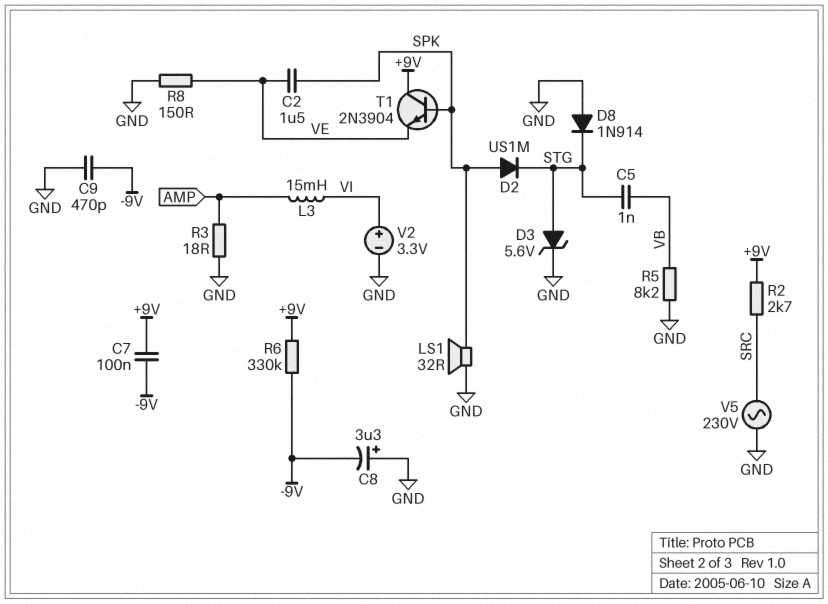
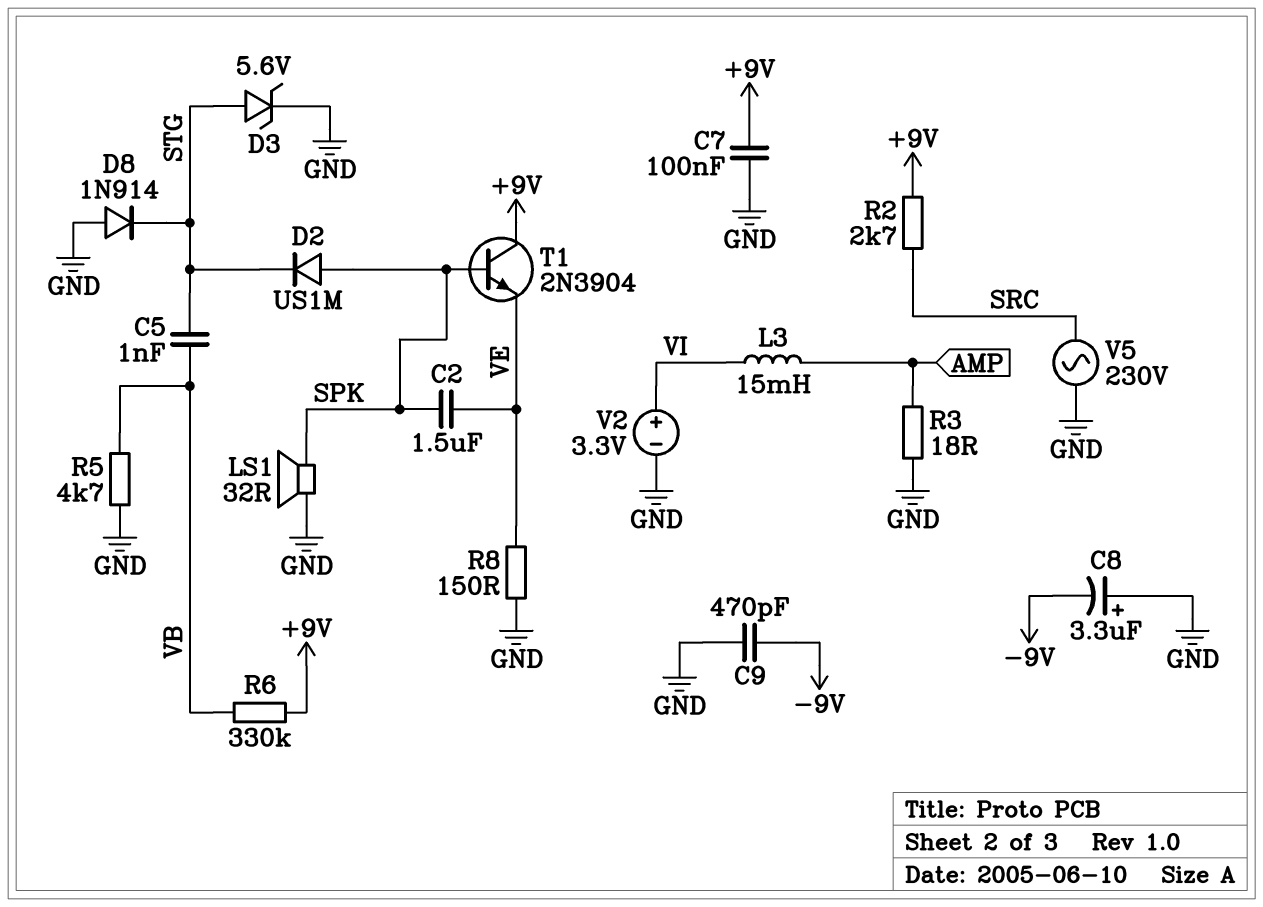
C7: 100nF (+9V, -9V) -> 100nF (+9V, GND)
R5: 8.2k (GND, VB) -> 4.7k (GND, VB)
R6: 330k (+9V, -9V) -> 330k (+9V, VB)

